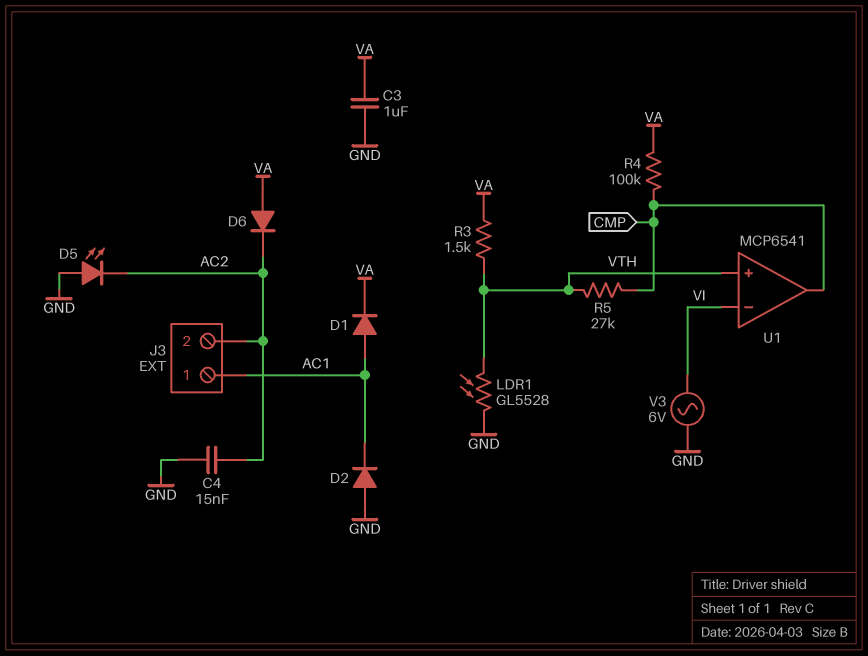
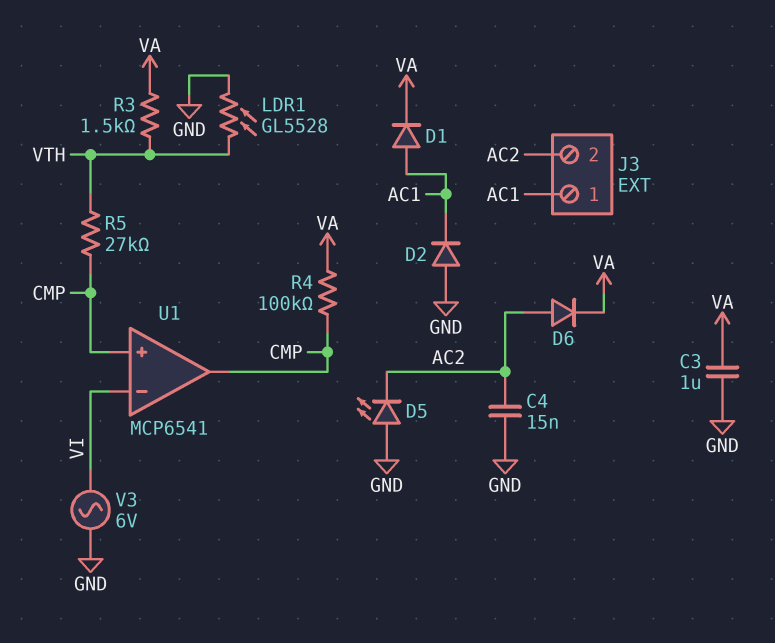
D6: diode (A VA, K AC2) -> diode (A AC2, K VA)
U1 pin in+: VTH -> CMP

